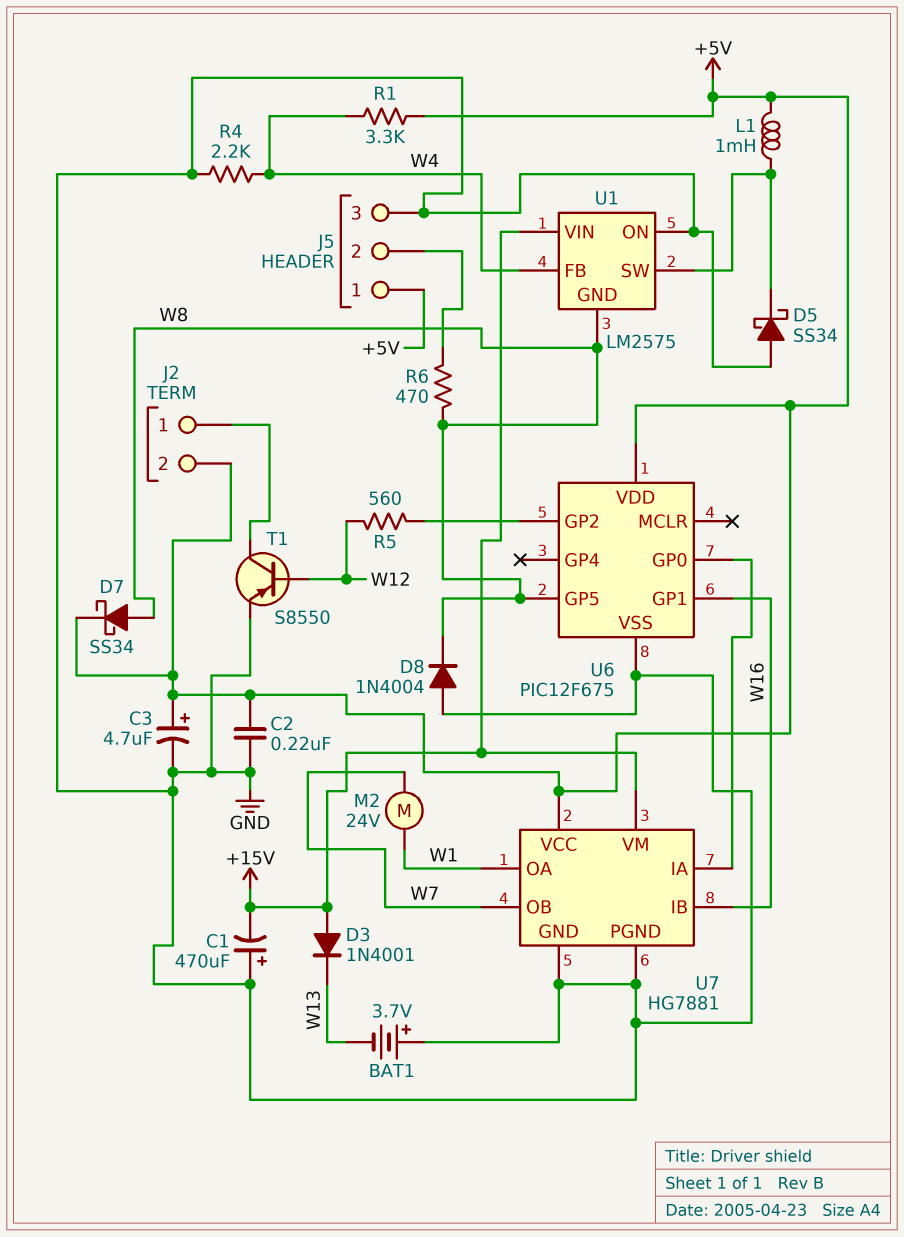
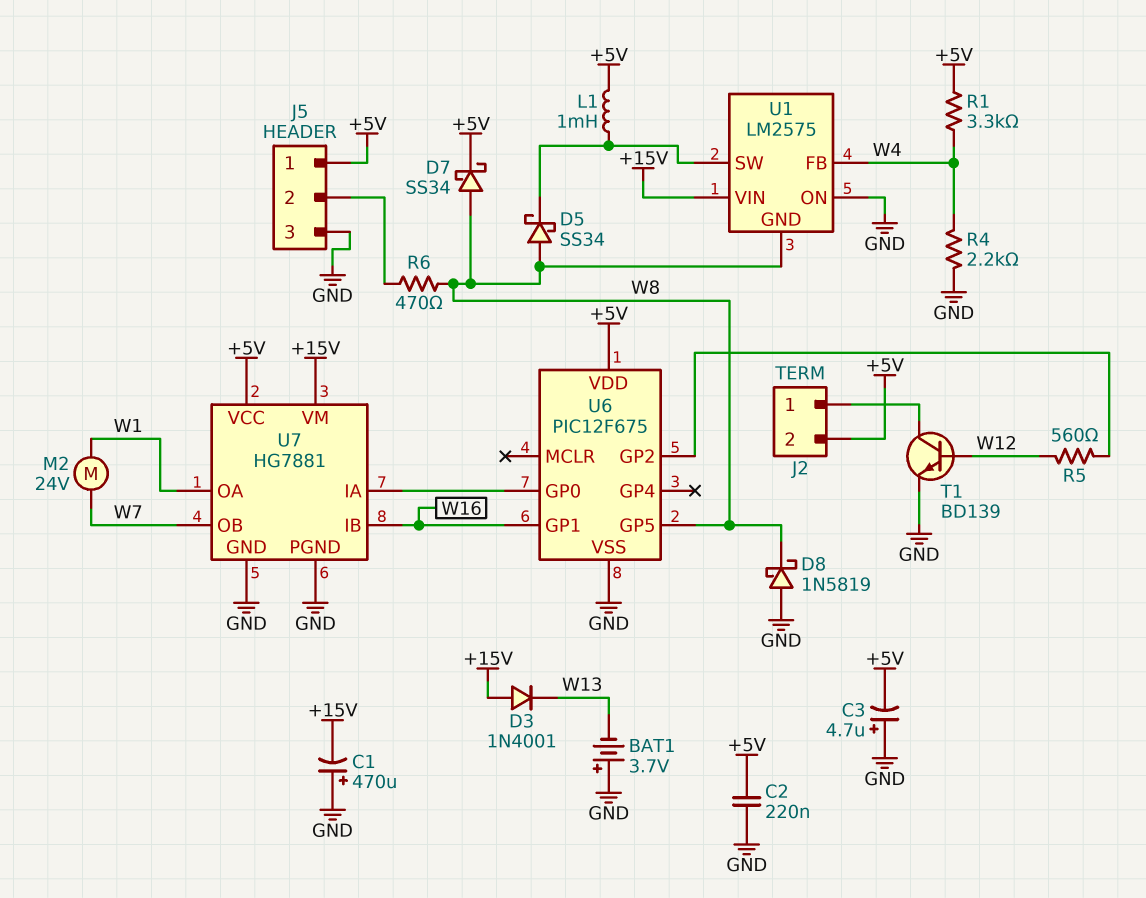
C3: 4.7uF (plus +5V, minus GND) -> 4.7uF (plus GND, minus +5V)
D5: schottky SS34 (A GND, K U1/SW) -> schottky SS34 (A W8, K U1/SW)
D8: diode 1N4004 (A GND, K W8) -> schottky 1N5819 (A GND, K W8)
T1: PNP S8550 (B W12, C J2/1, E GND) -> NPN BD139 (B W12, C J2/1, E GND)

